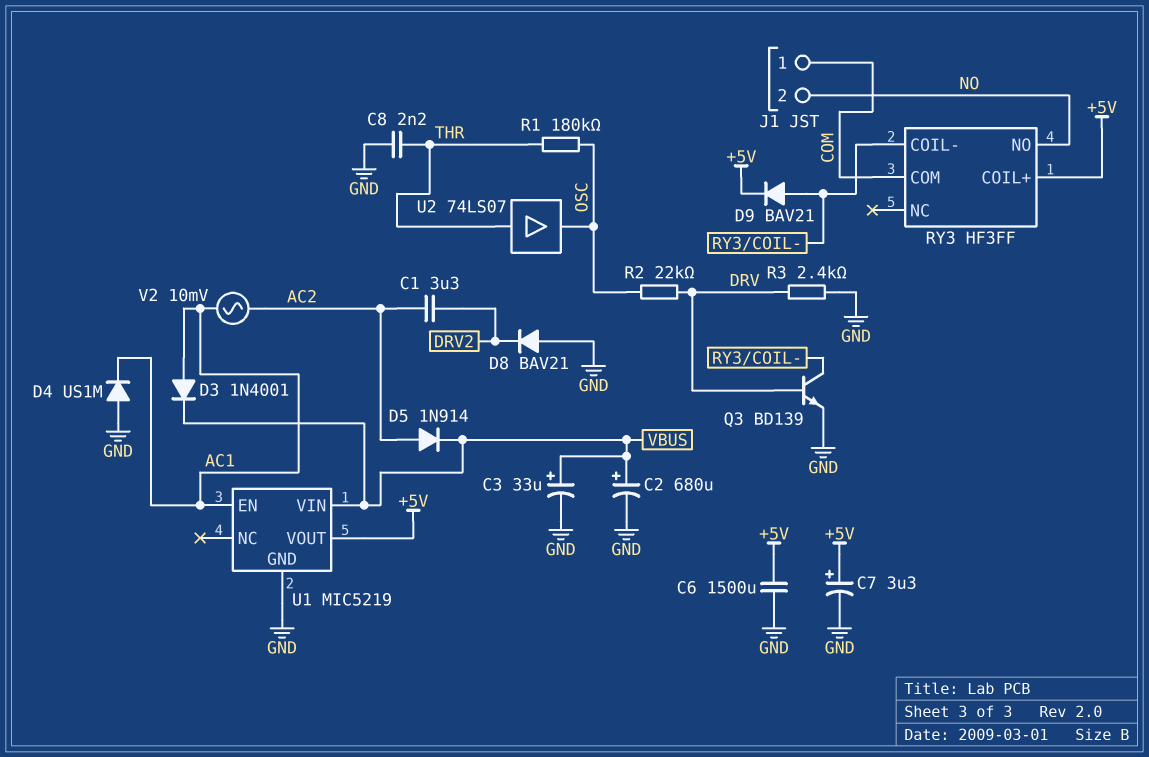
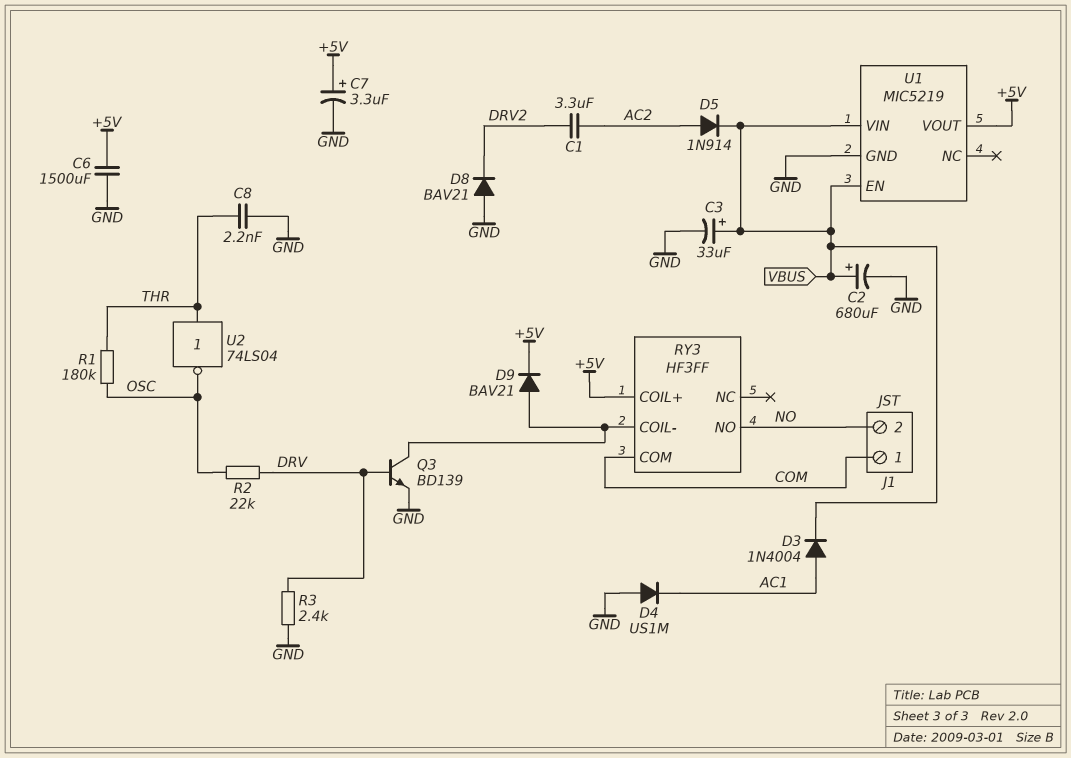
D3: diode 1N4001 (A AC1, K VBUS) -> diode 1N4004 (A AC1, K VBUS)
U1 pin EN: AC1 -> VBUS
U2: buffer 74LS07 (in THR, out OSC) -> NOT 74LS04 (in THR, out OSC)
V2: AC 10mV (AC1, AC2) -> none

